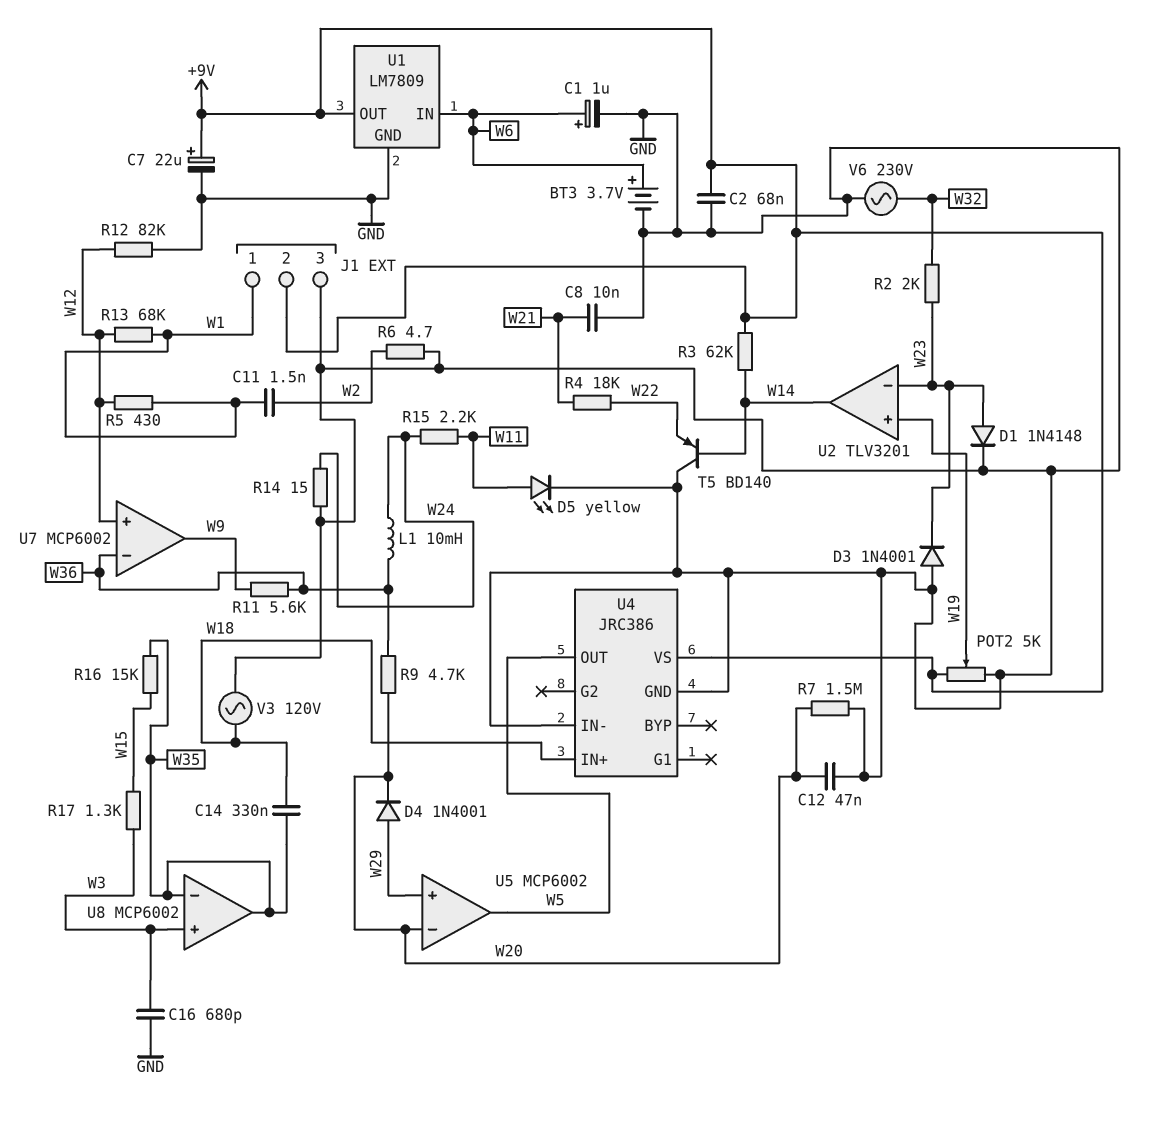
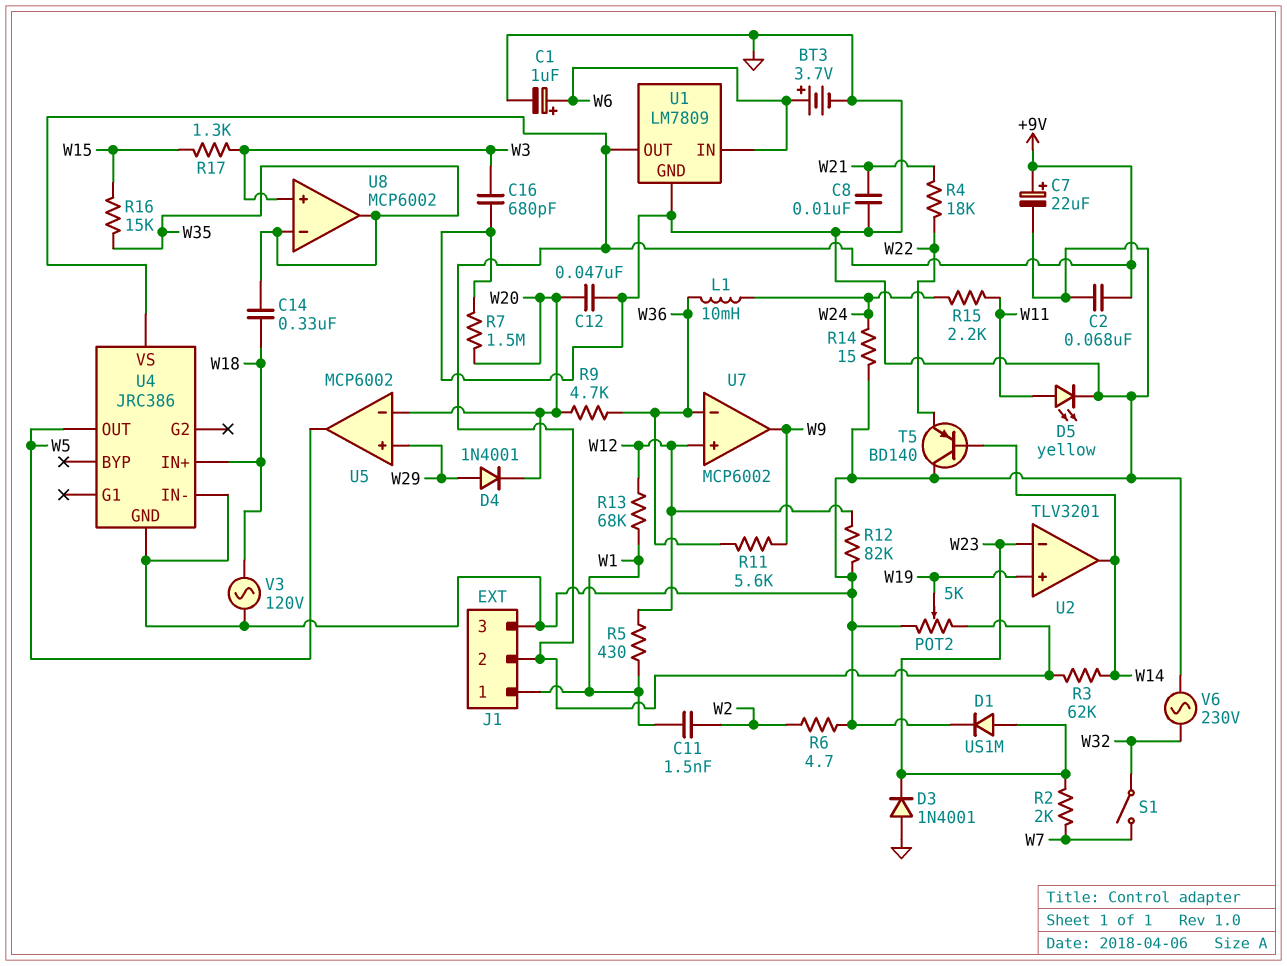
D1: diode 1N4148 (A W23, K GND) -> diode US1M (A W23, K GND)
R2: 2k (W23, W32) -> 2k (W7, W23)
S1: none -> switch (W7, W32)

